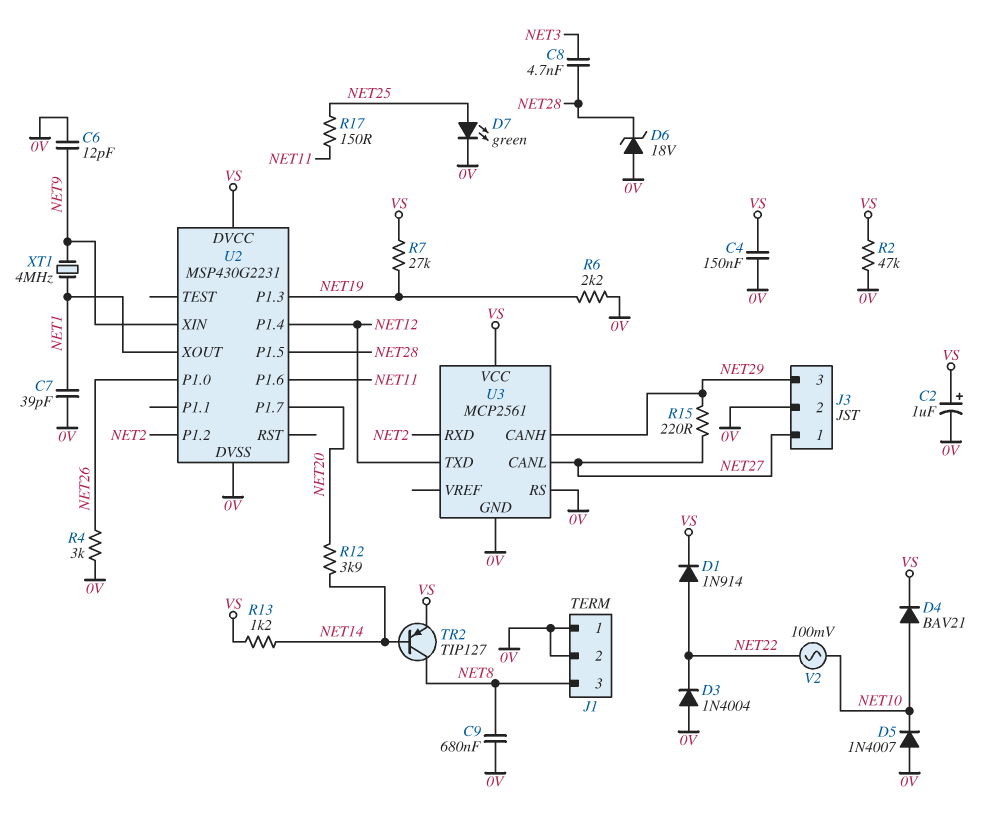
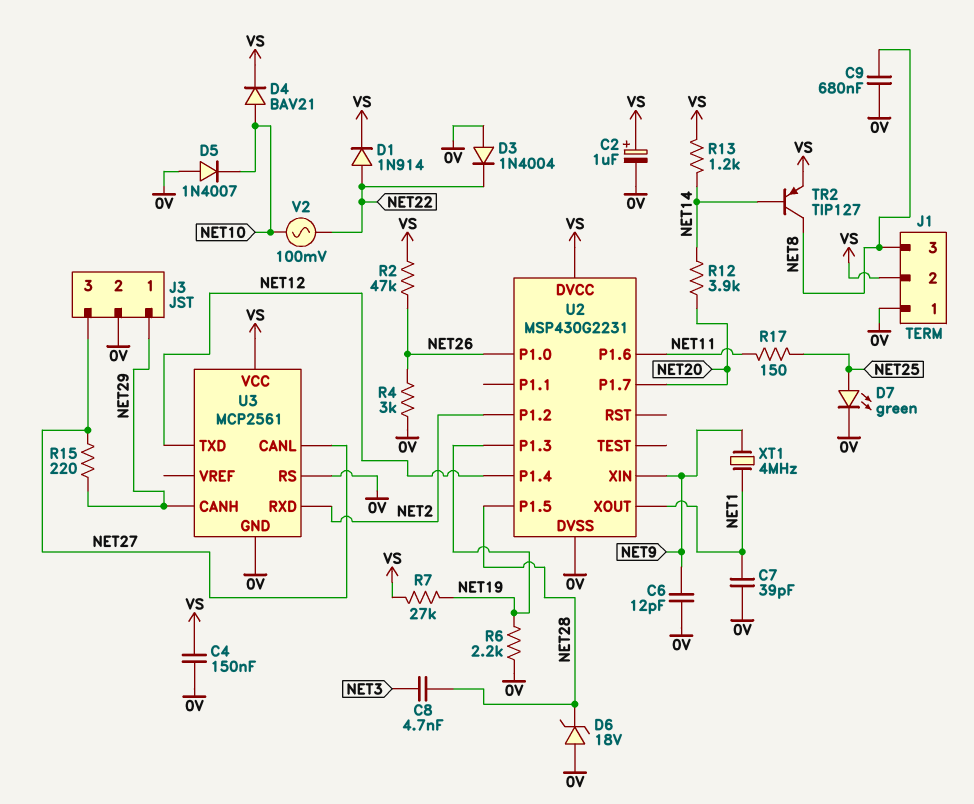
J1 pin 2: 0V -> VS
J3 pin 1: NET27 -> NET29
J3 pin 3: NET29 -> NET27
R2: 47k (0V, VS) -> 47k (NET26, VS)

